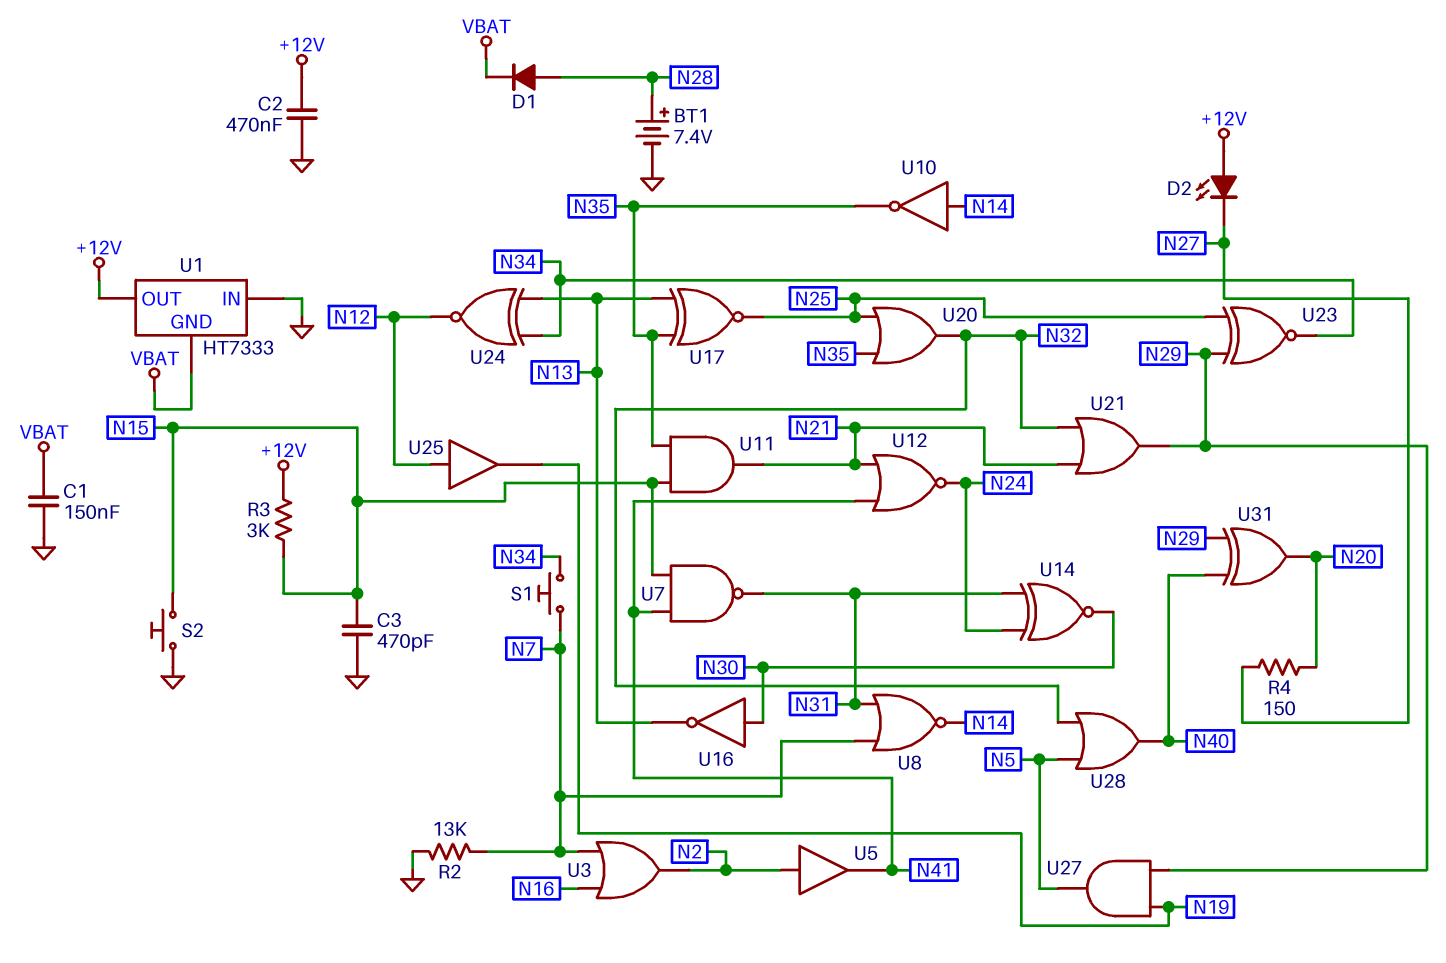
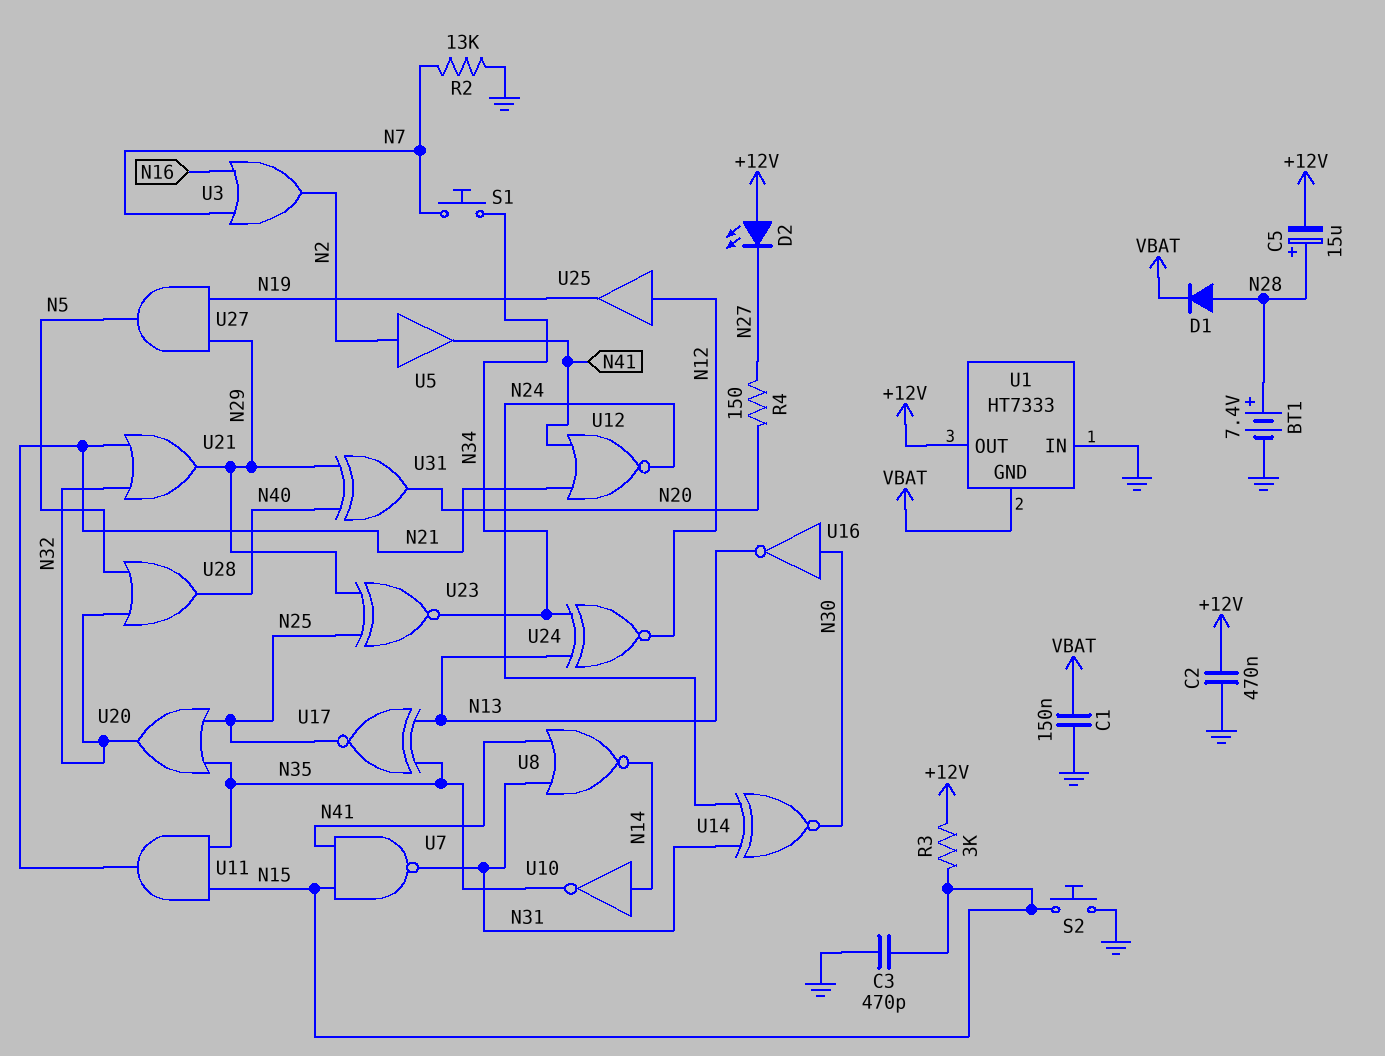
C5: none -> 15uF (plus N28, minus +12V)
U8: NOR (in N7, in N31, out N14) -> NOR (in N31, in N41, out N14)

